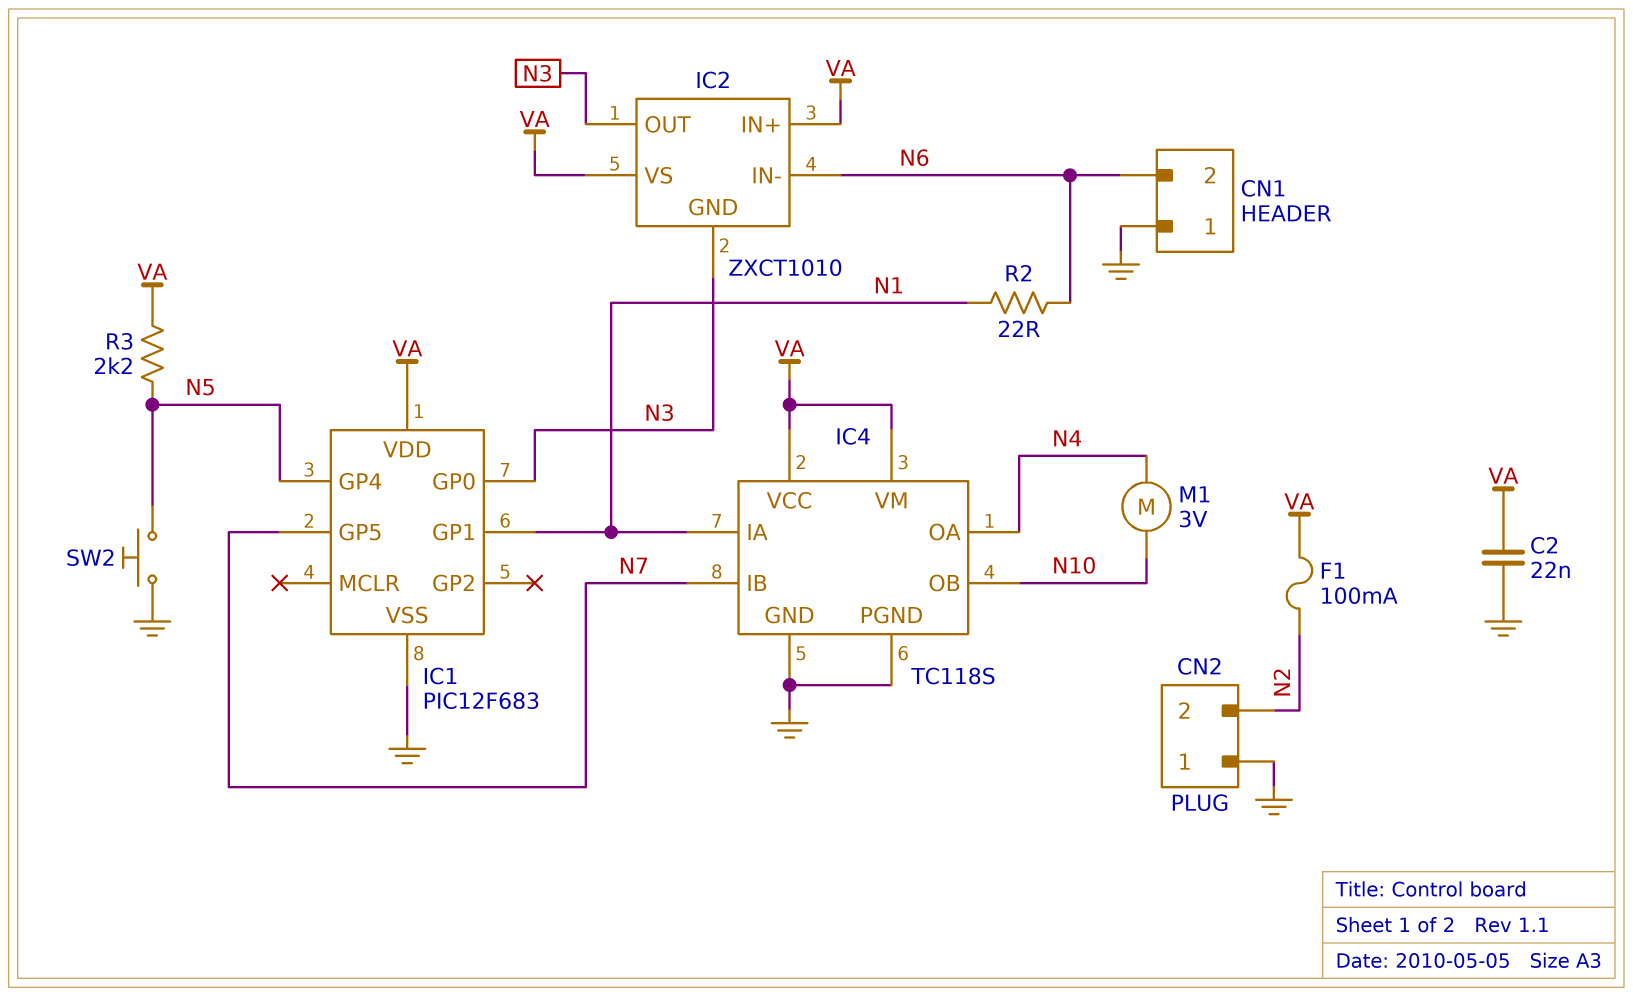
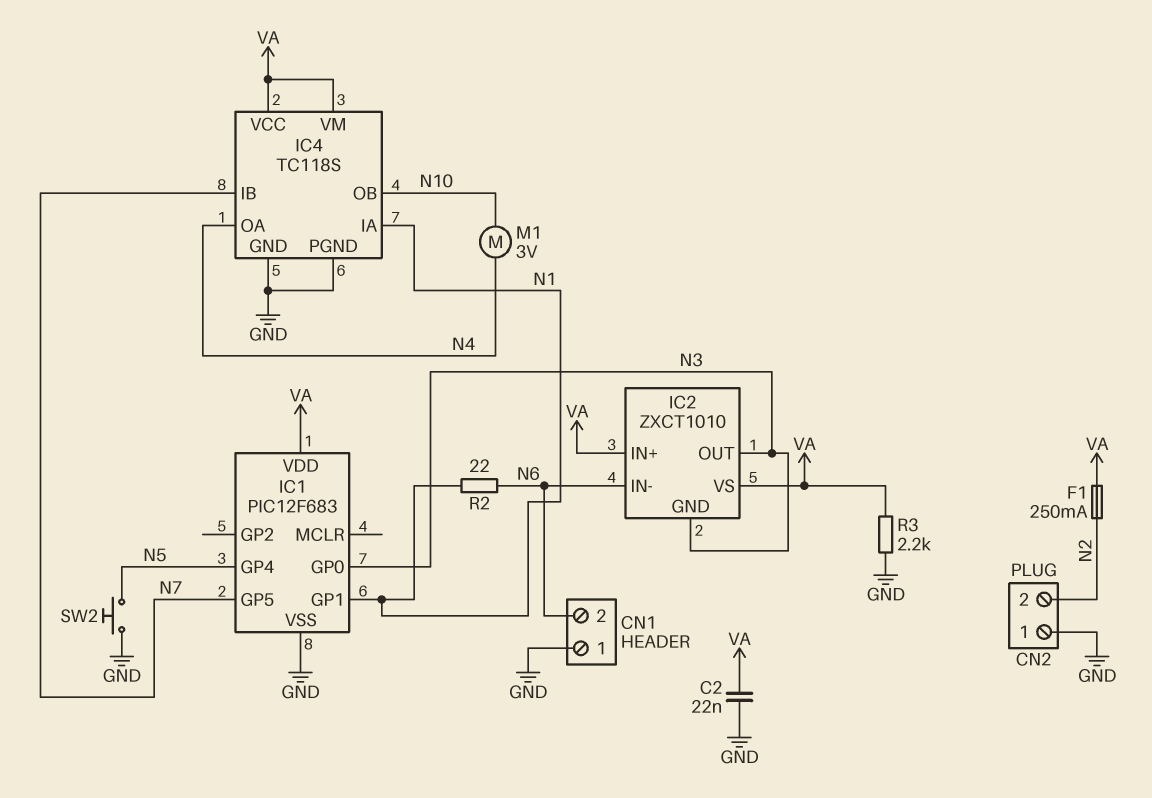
F1: 100mA (N2, VA) -> 250mA (N2, VA)
R3: 2.2k (N5, VA) -> 2.2k (GND, VA)

